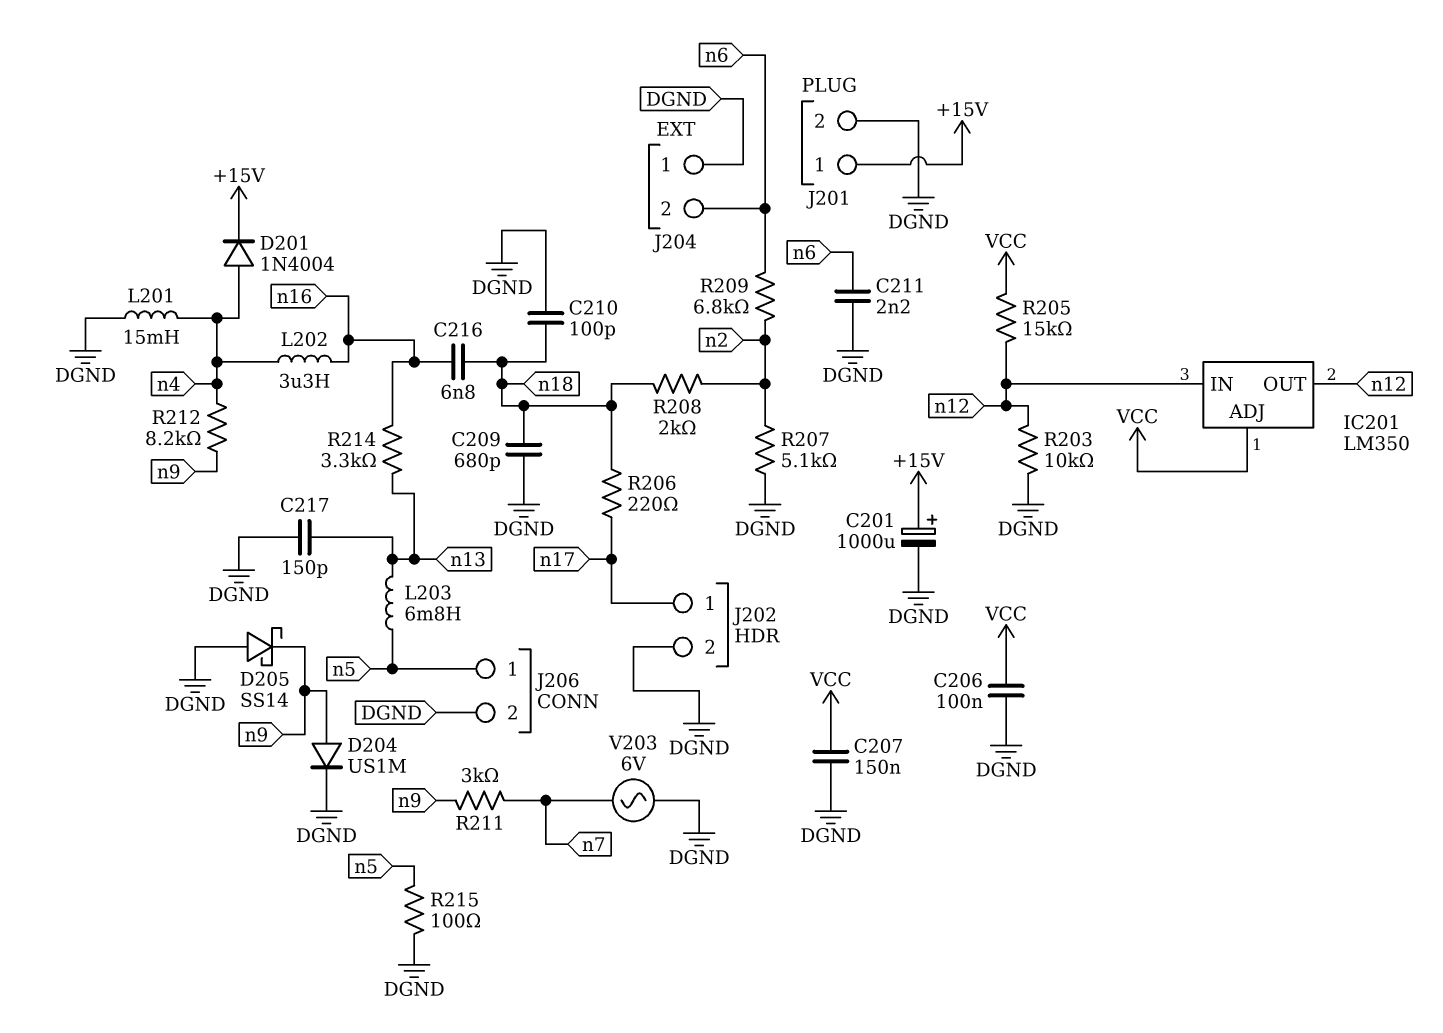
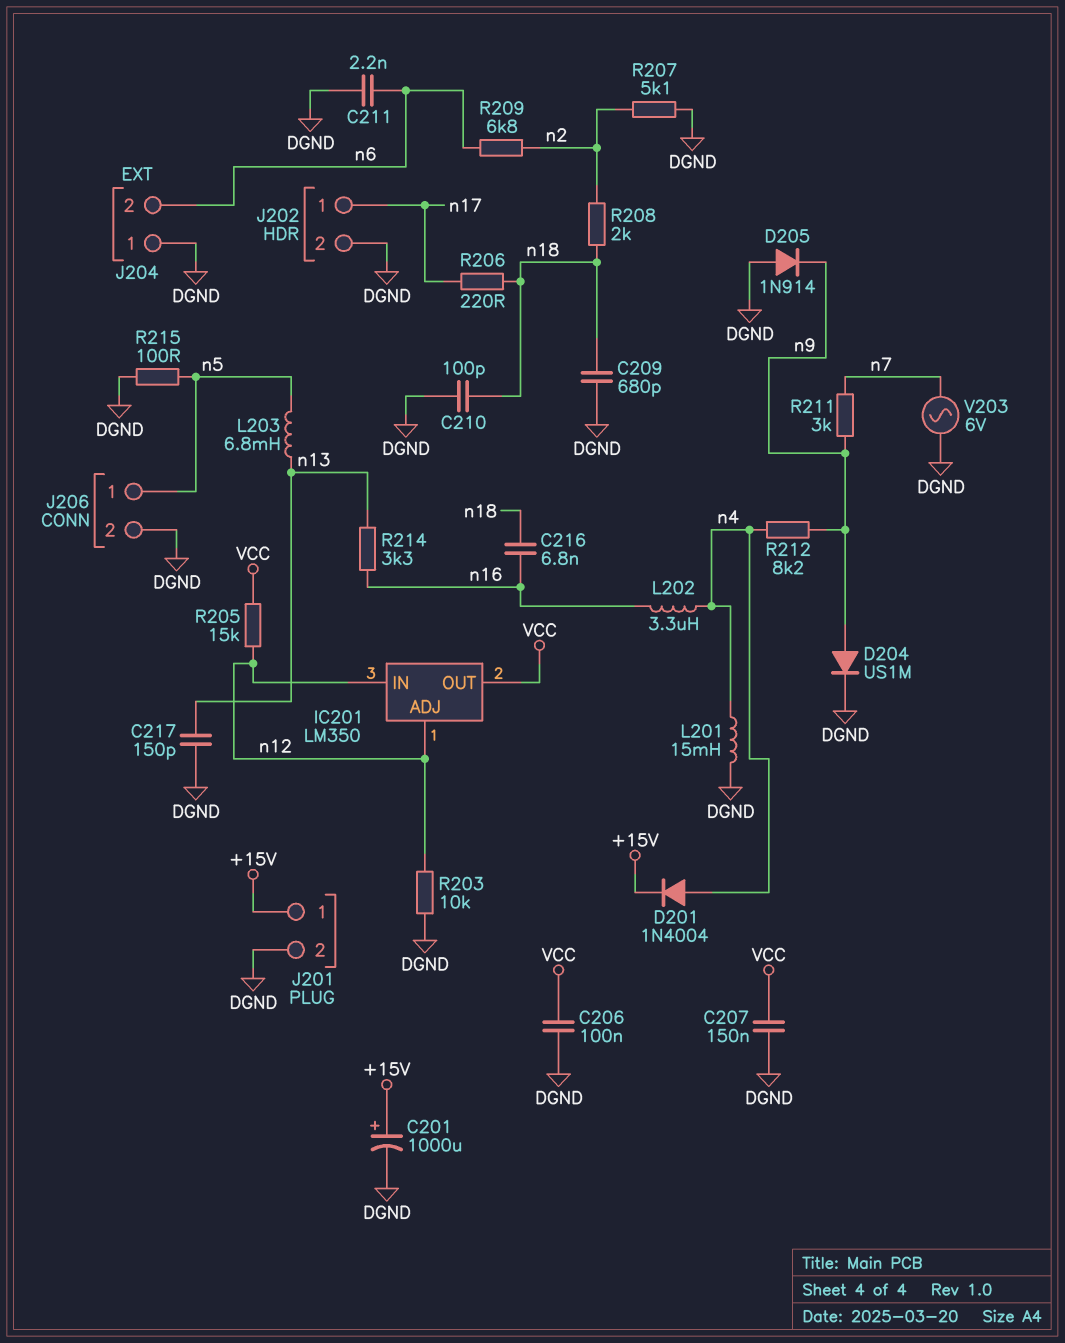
D205: schottky SS14 (A DGND, K n9) -> diode 1N914 (A DGND, K n9)
IC201 pin ADJ: VCC -> n12
IC201 pin OUT: n12 -> VCC

